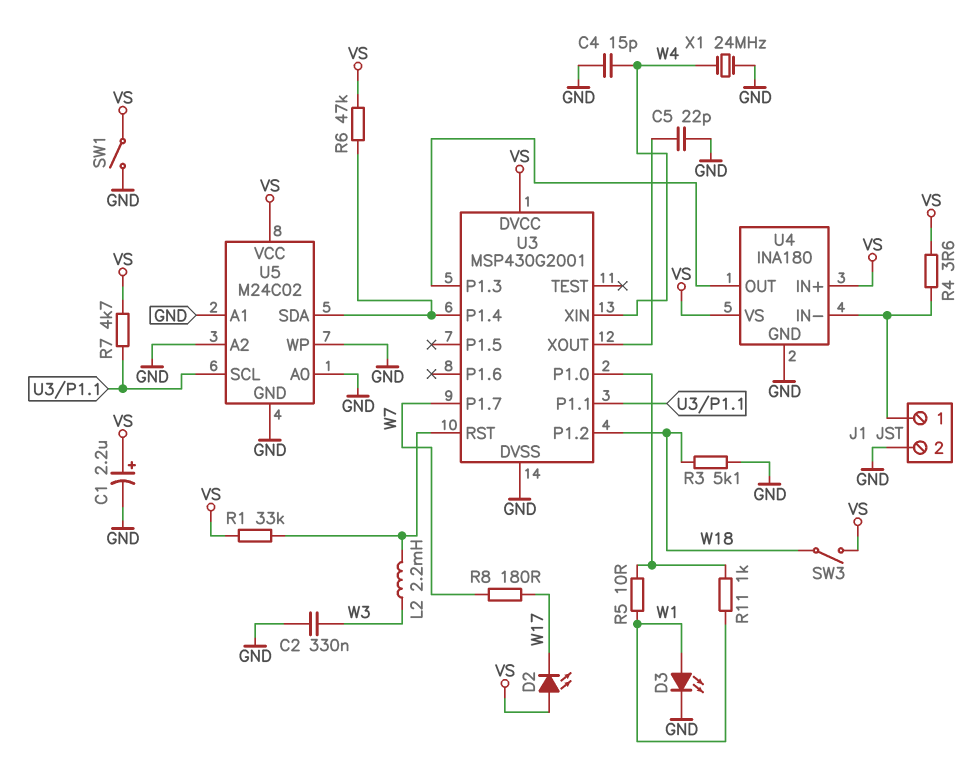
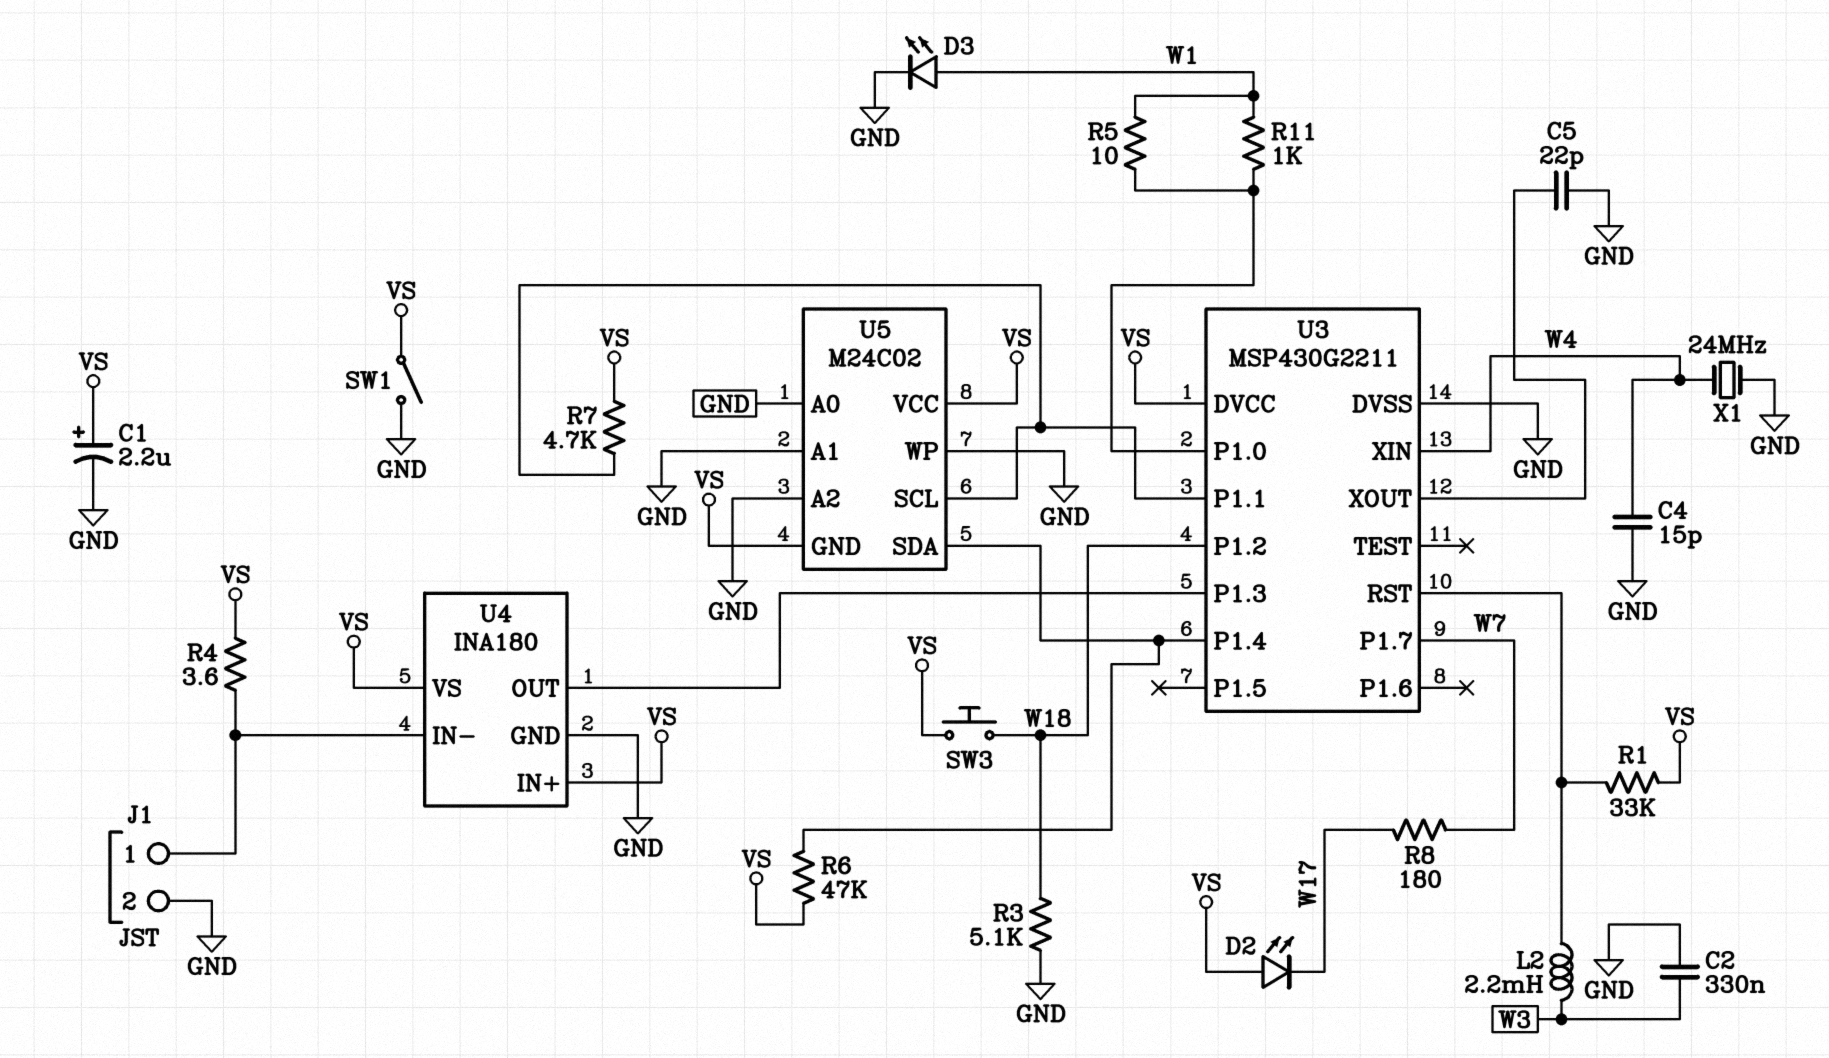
SW3: switch (VS, W18) -> button (VS, W18)
U3: MSP430G2001 -> MSP430G2211
U5 pin GND: GND -> VS

